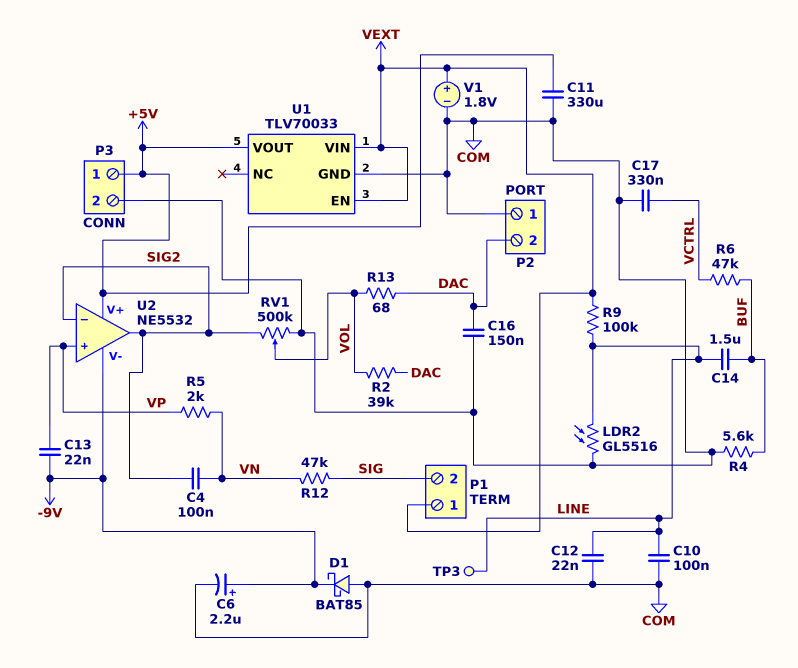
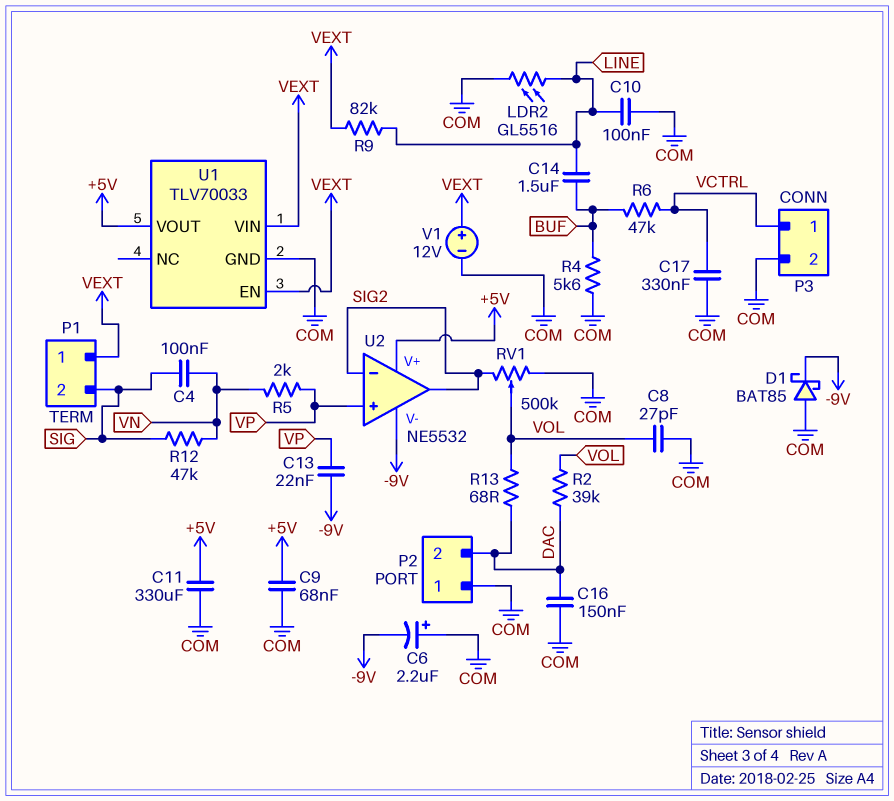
C4: 100nF (SIG2, VN) -> 100nF (SIG, VN)
C6: 2.2uF (plus -9V, minus COM) -> 2.2uF (plus COM, minus -9V)
C8: none -> 27pF (COM, VOL)
C9: none -> 68nF (+5V, COM)
C12: 22nF (COM, LINE) -> none
P3 pin 1: +5V -> VCTRL
R9: 100k (LINE, VEXT) -> 82k (LINE, VEXT)
TP3: test point (LINE) -> none
V1: 1.8V (plus VEXT, minus COM) -> 12V (plus VEXT, minus COM)

